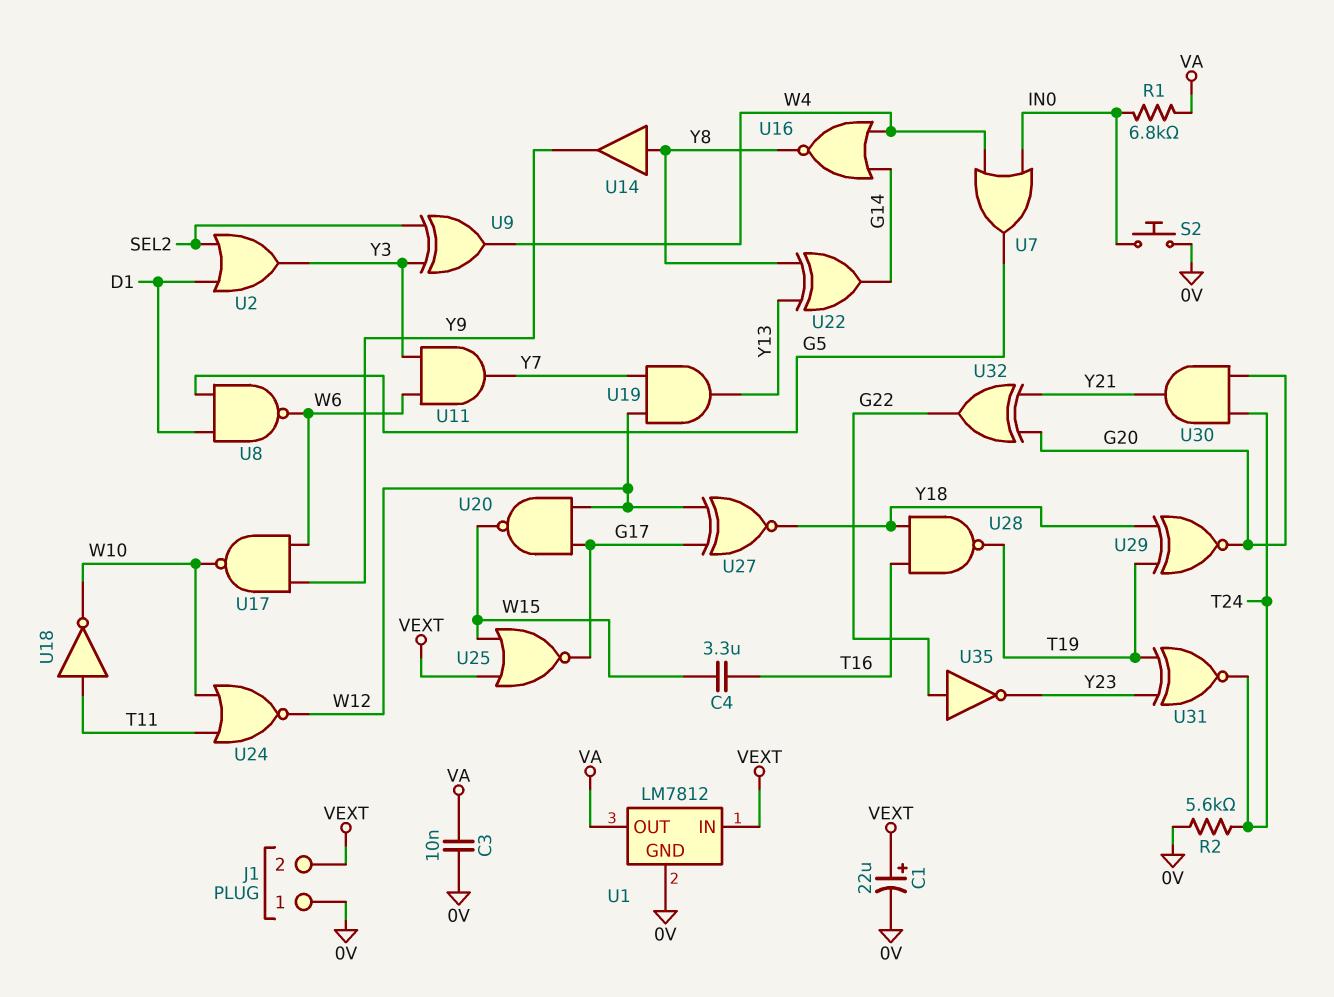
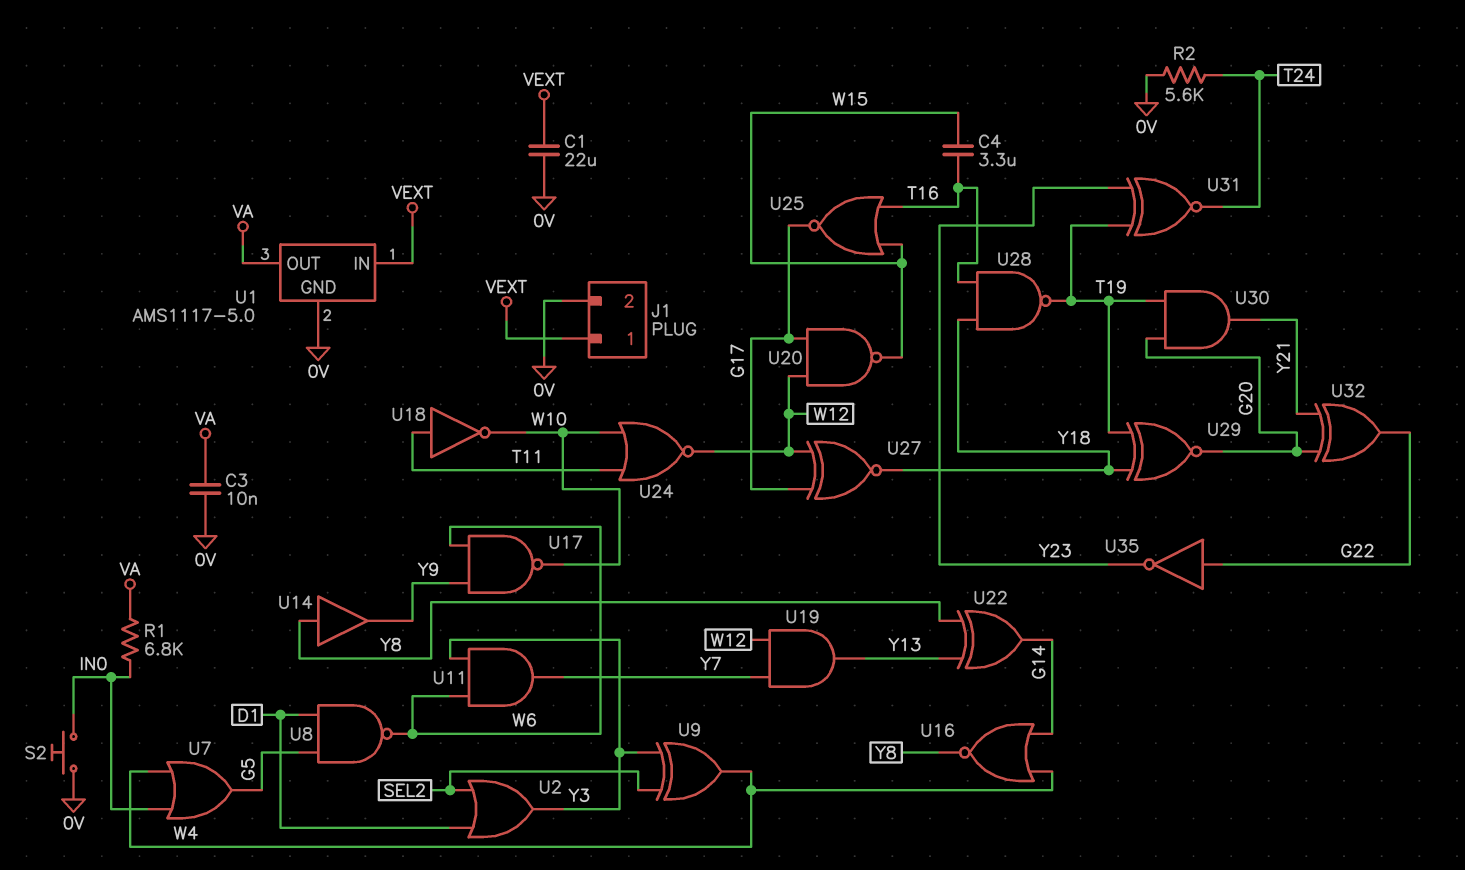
C1: 22uF (plus VEXT, minus 0V) -> 22uF (0V, VEXT)
J1 pin 1: 0V -> VEXT
J1 pin 2: VEXT -> 0V
U1: LM7812 -> AMS1117-5.0
U25: NOR (in VEXT, in W15, out G17) -> NOR (in T16, in W15, out G17)
U30: AND (in G20, in T24, out Y21) -> AND (in G20, in T19, out Y21)

